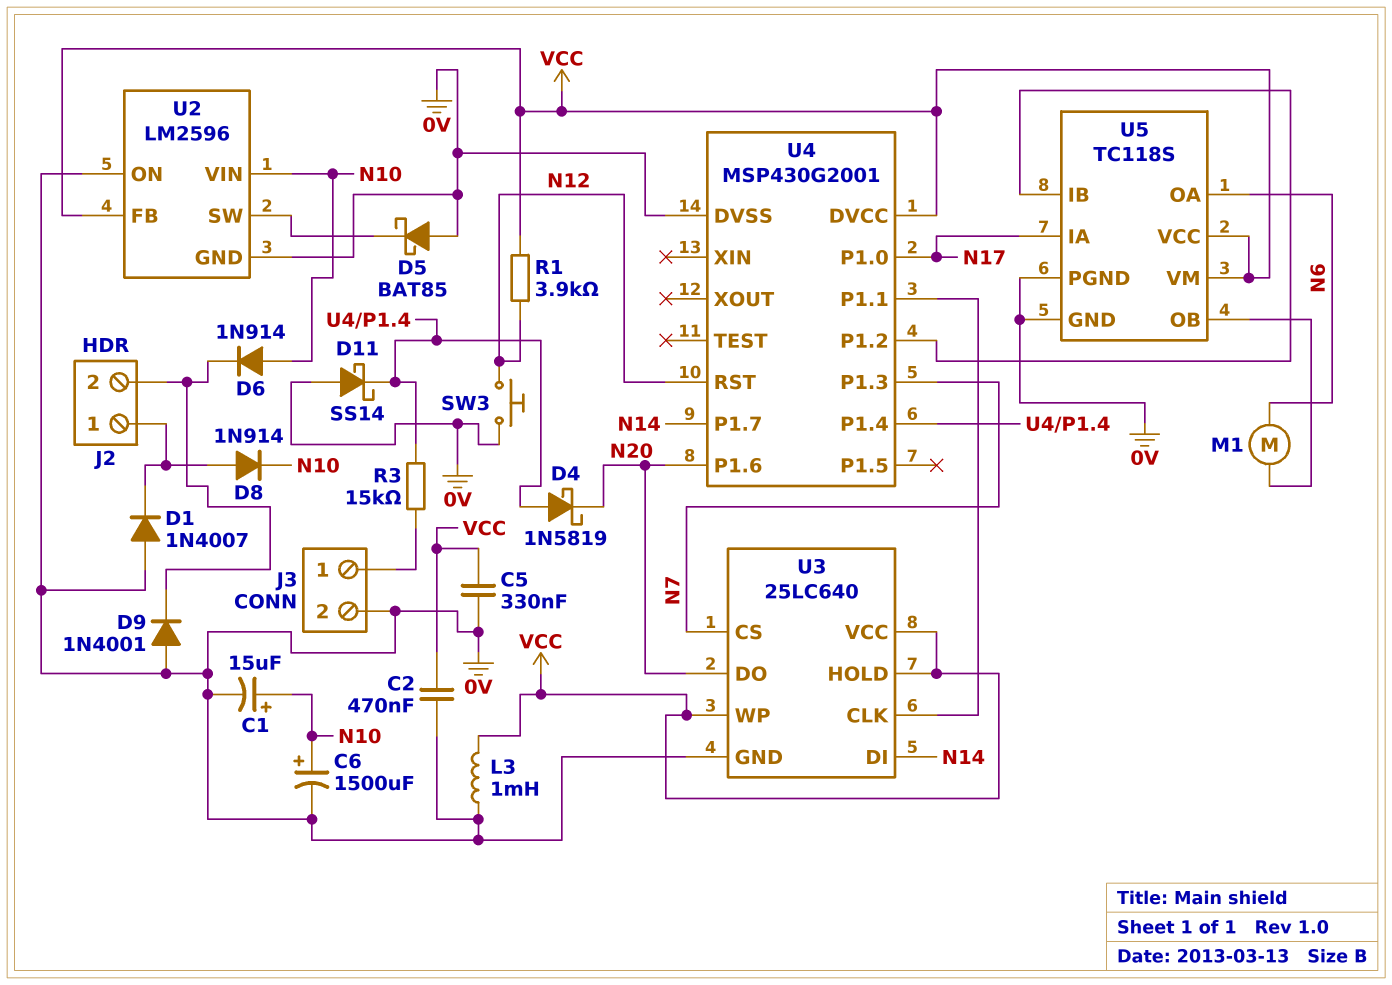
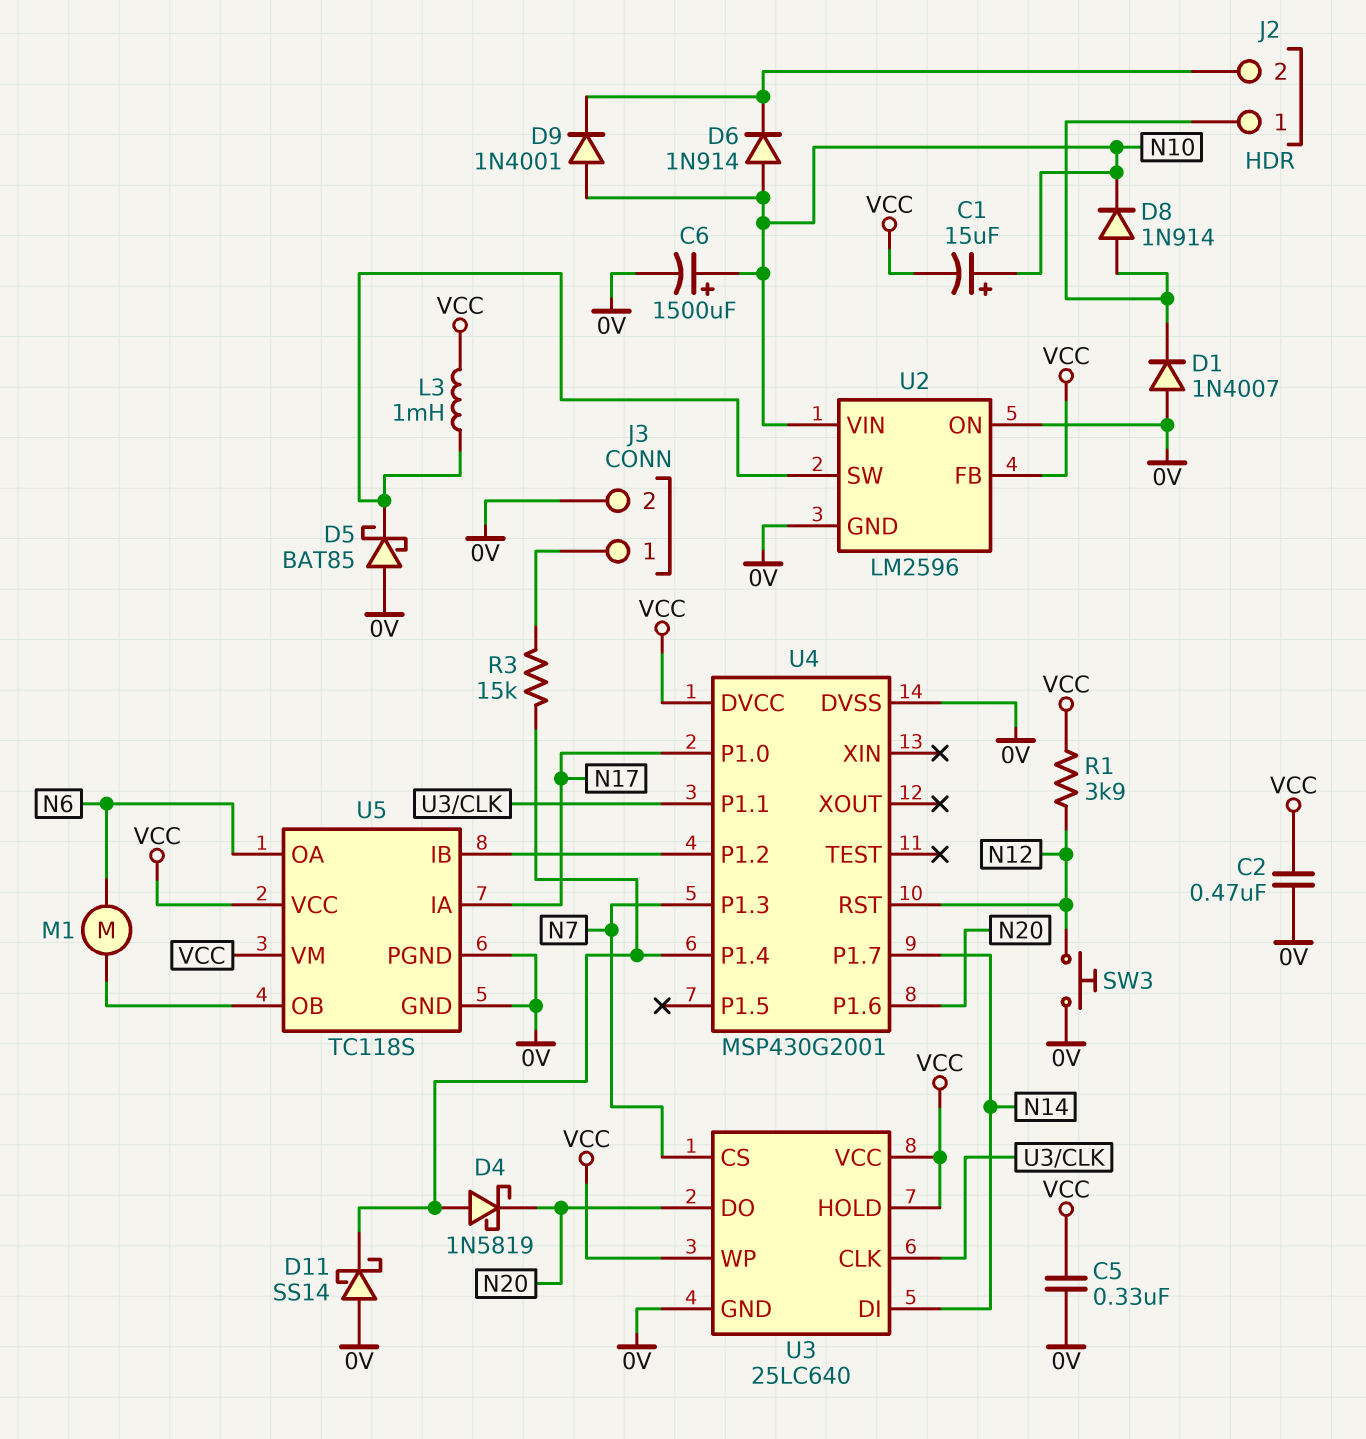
C1: 15uF (plus N10, minus 0V) -> 15uF (plus N10, minus VCC)
D9: diode 1N4001 (A 0V, K J2/2) -> diode 1N4001 (A N10, K J2/2)
L3: 1mH (0V, VCC) -> 1mH (U2/SW, VCC)

